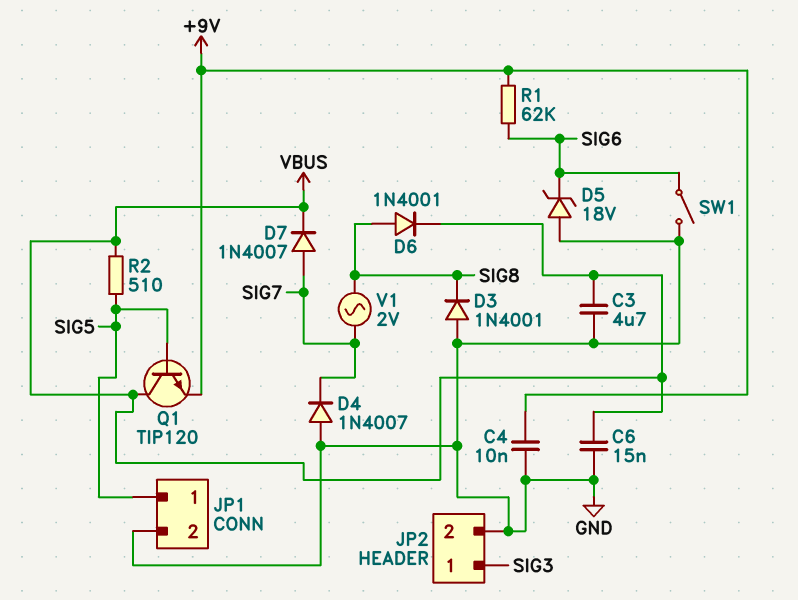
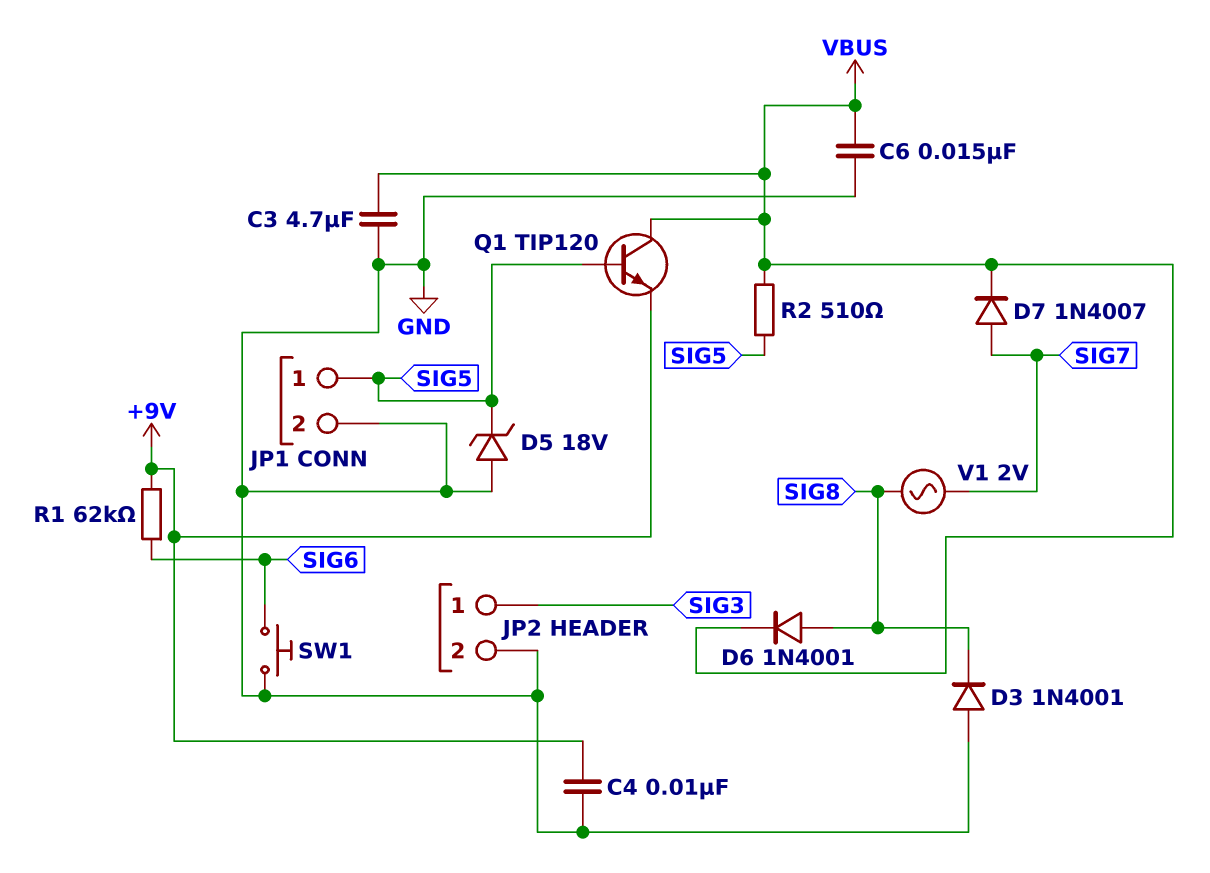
D4: diode 1N4007 (A GND, K SIG7) -> none
D5: zener 18V (A GND, K SIG6) -> zener 18V (A GND, K SIG5)
SW1: switch (GND, SIG6) -> button (GND, SIG6)

